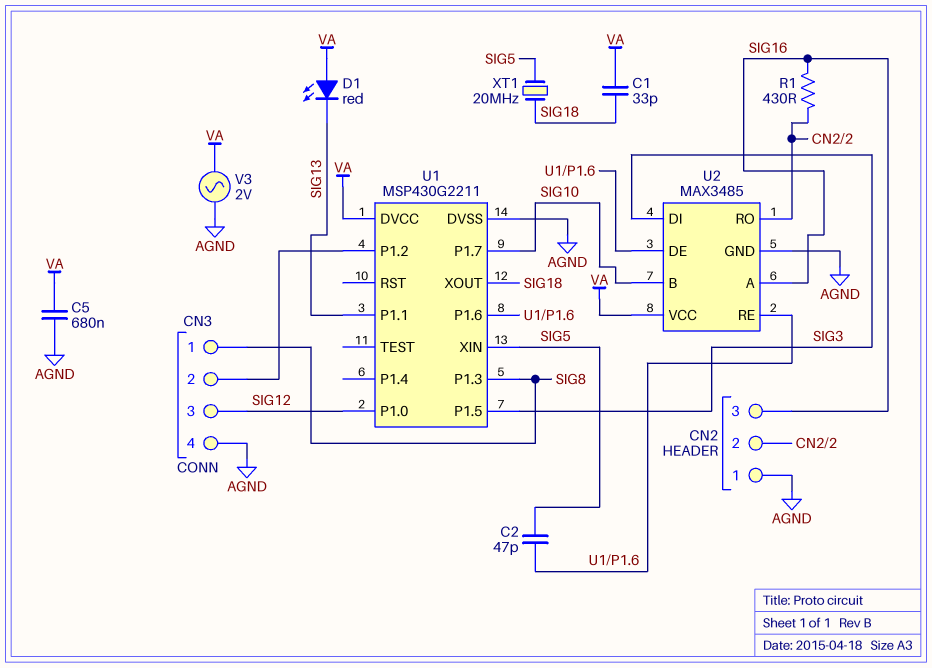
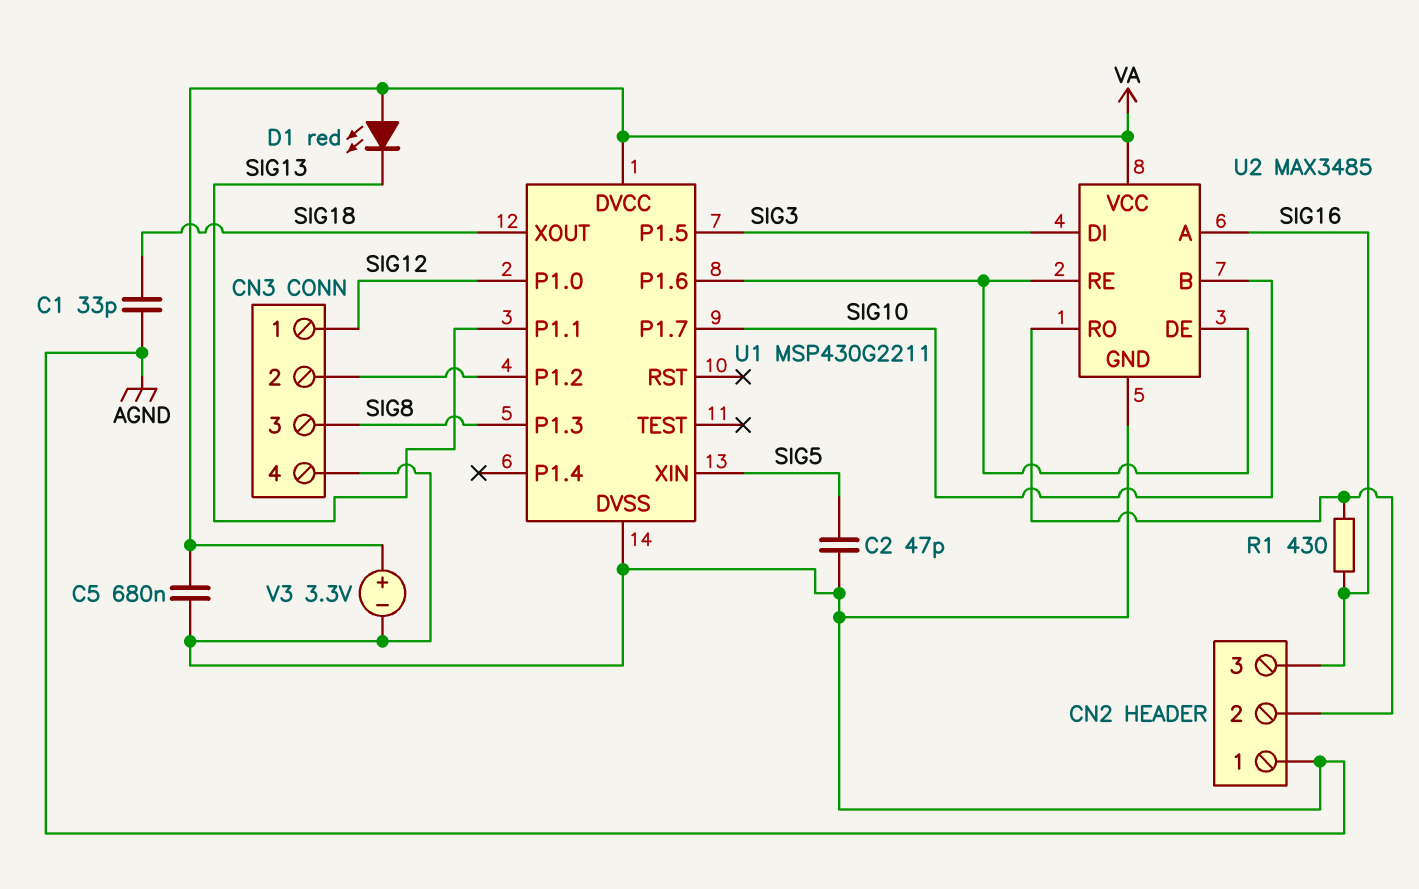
C1: 33pF (SIG18, VA) -> 33pF (AGND, SIG18)
C2: 47pF (SIG5, U1/P1.6) -> 47pF (AGND, SIG5)
CN3 pin 1: SIG8 -> SIG12
CN3 pin 3: SIG12 -> SIG8
V3: AC 2V (AGND, VA) -> 3.3V (plus VA, minus AGND)
XT1: 20MHz (SIG5, SIG18) -> none

